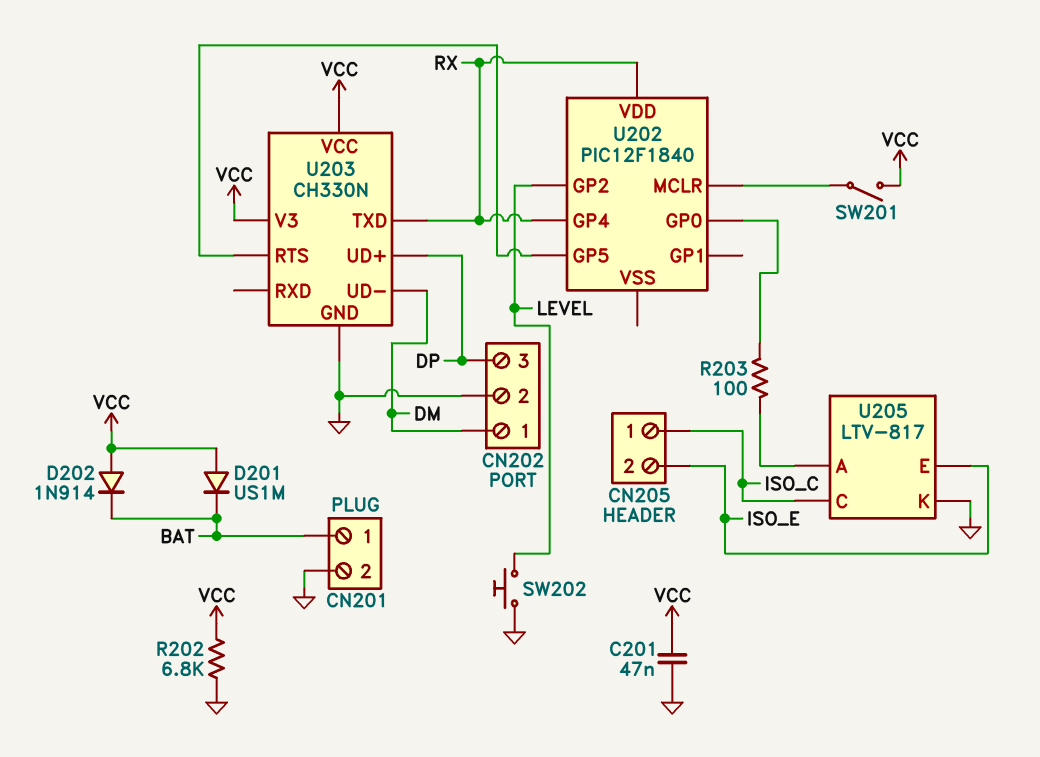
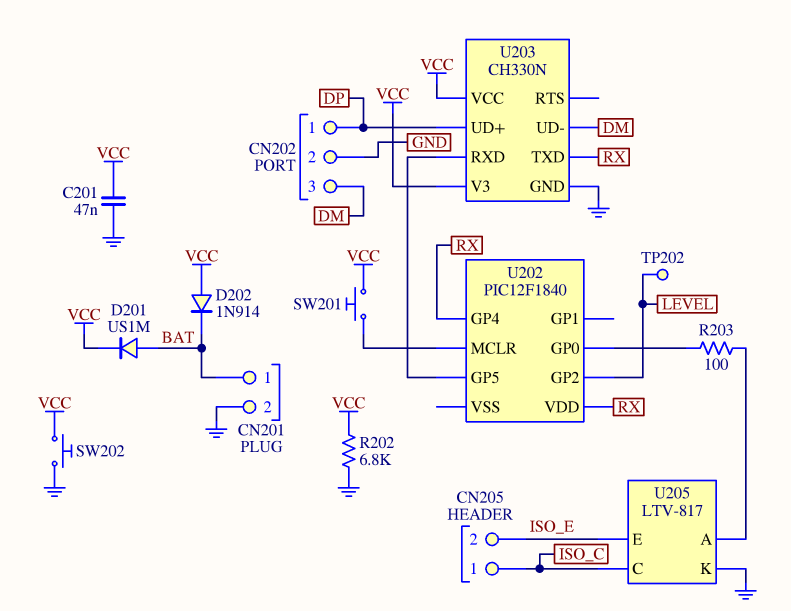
CN202 pin 1: DM -> DP
CN202 pin 3: DP -> DM
D201: diode US1M (A VCC, K BAT) -> diode US1M (A BAT, K VCC)
SW201: switch (U202/MCLR, VCC) -> button (U202/MCLR, VCC)
SW202: button (GND, LEVEL) -> button (GND, VCC)
TP202: none -> test point (LEVEL)
U203 pin RTS: U202/GP5 -> none
U203 pin RXD: none -> U202/GP5

